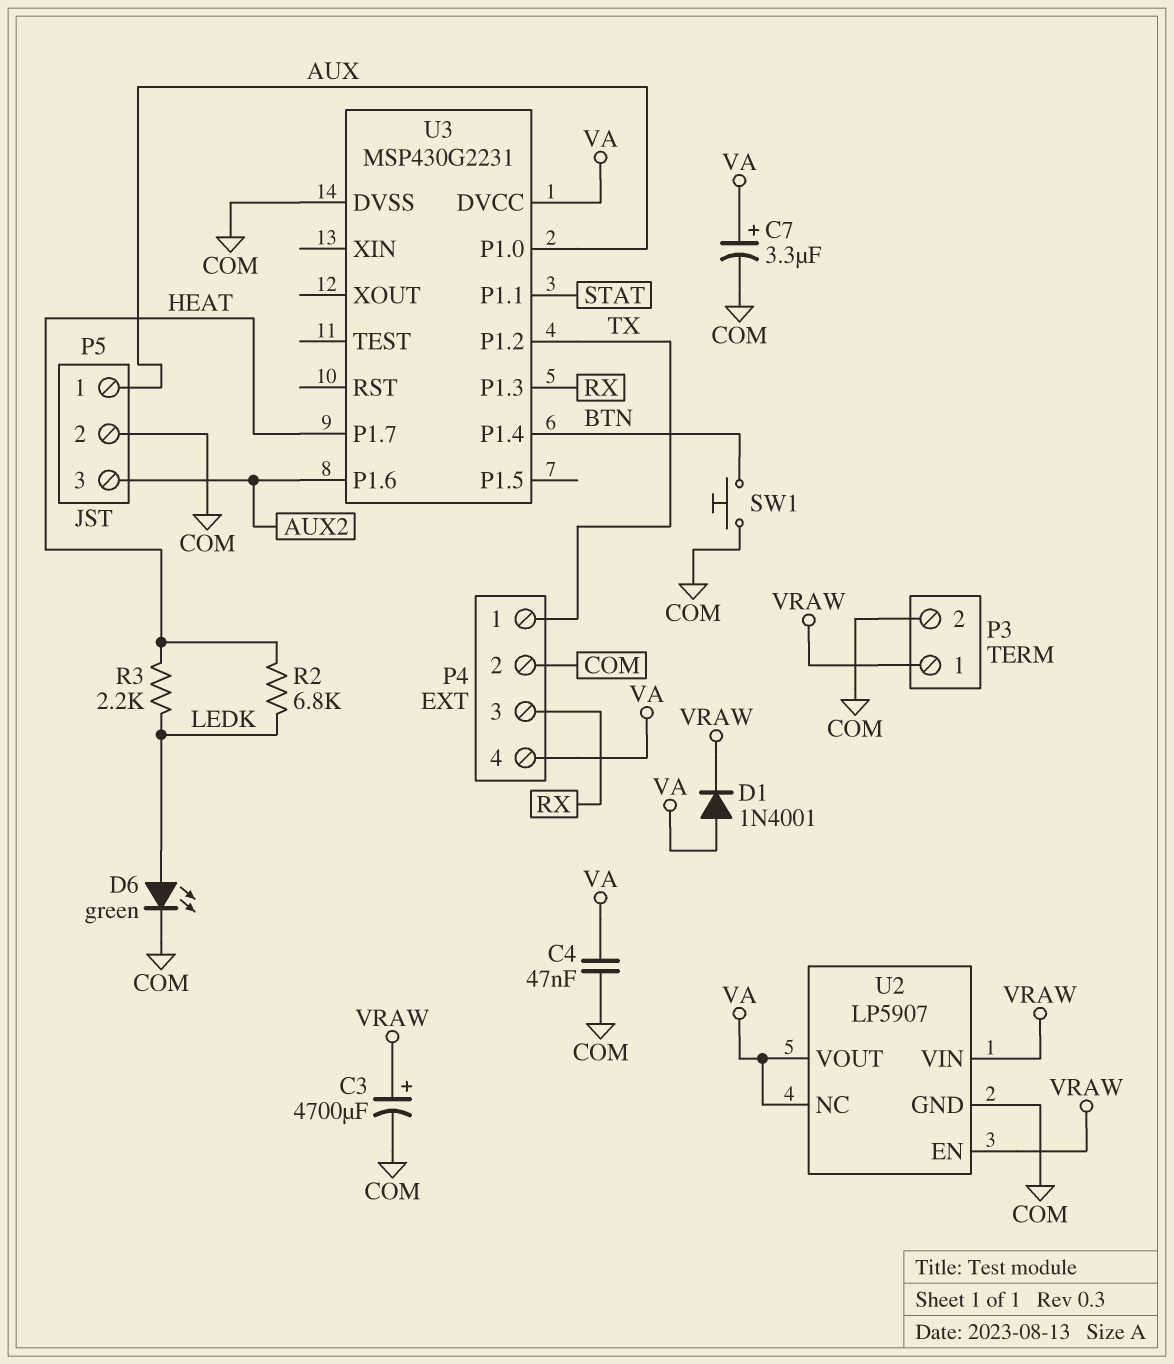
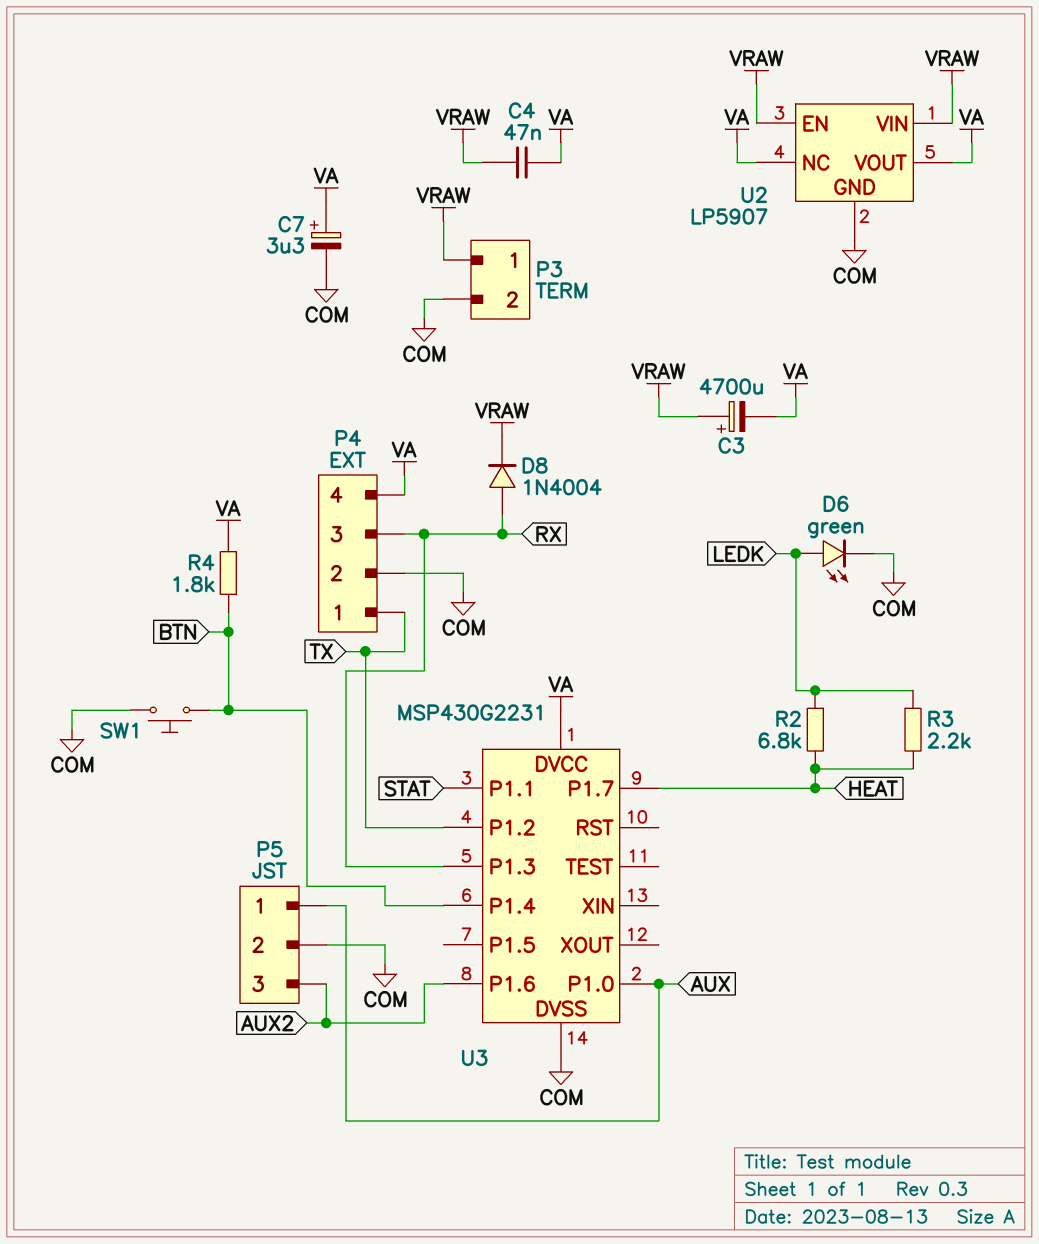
C3: 4700uF (plus VRAW, minus COM) -> 4700uF (plus VRAW, minus VA)
C4: 47nF (COM, VA) -> 47nF (VA, VRAW)
D1: diode 1N4001 (A VA, K VRAW) -> none
D8: none -> diode 1N4004 (A RX, K VRAW)
R4: none -> 1.8k (BTN, VA)

